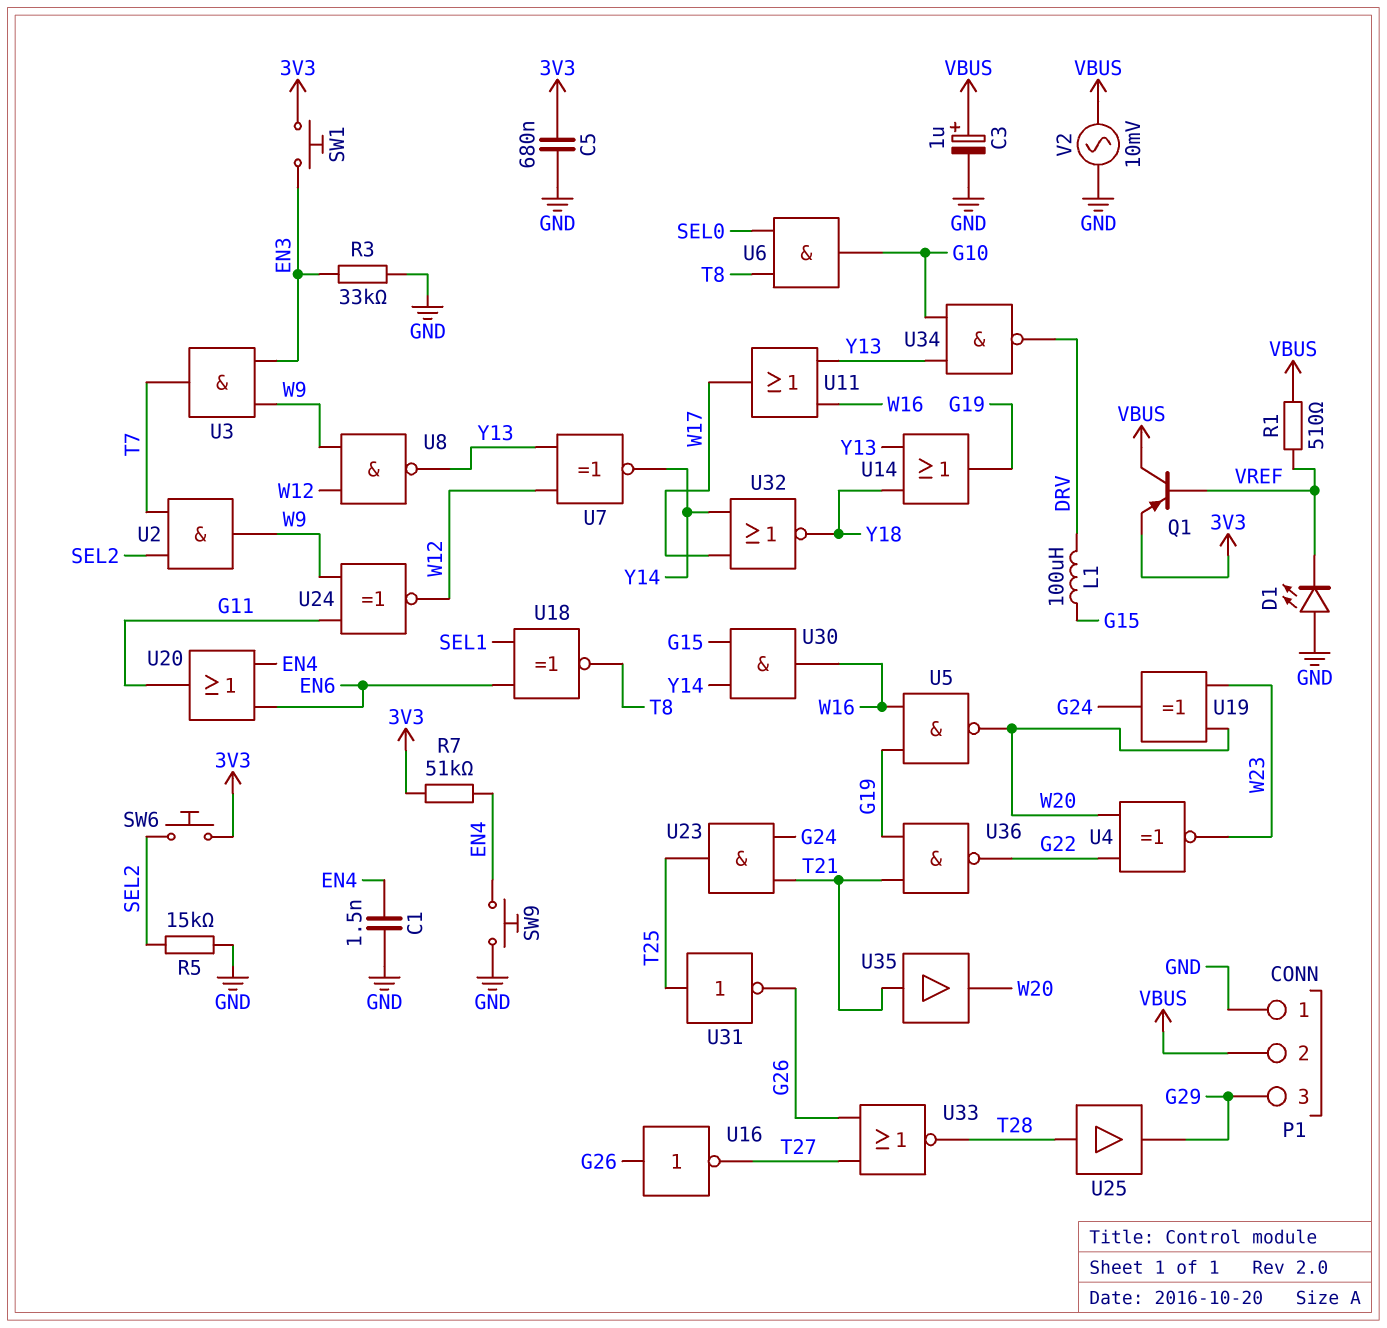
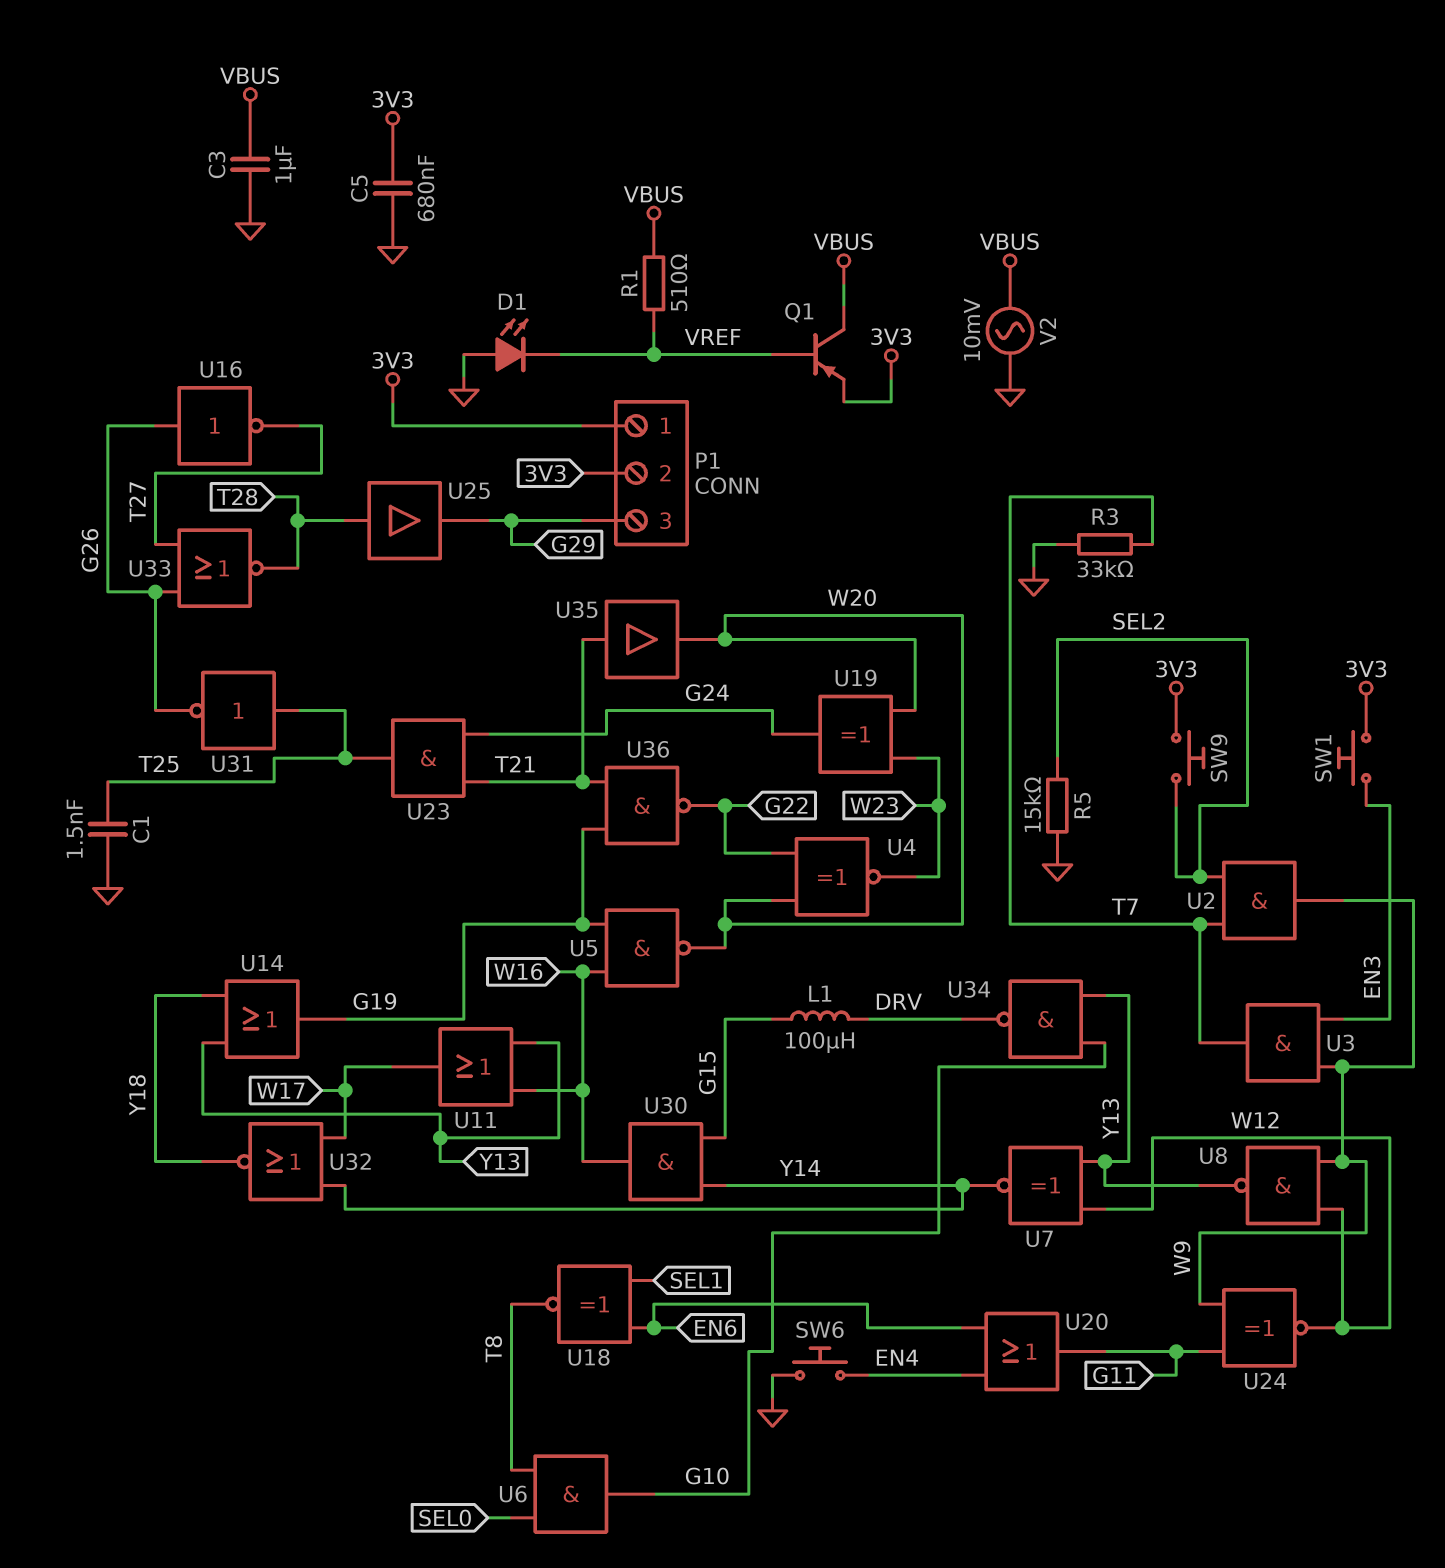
C1: 1.5nF (EN4, GND) -> 1.5nF (GND, T25)
C3: 1uF (plus VBUS, minus GND) -> 1uF (GND, VBUS)
P1 pin 1: GND -> 3V3
P1 pin 2: VBUS -> 3V3
R3: 33k (EN3, GND) -> 33k (GND, T7)
R7: 51k (3V3, EN4) -> none
SW6: button (3V3, SEL2) -> button (EN4, GND)
SW9: button (EN4, GND) -> button (3V3, SEL2)

